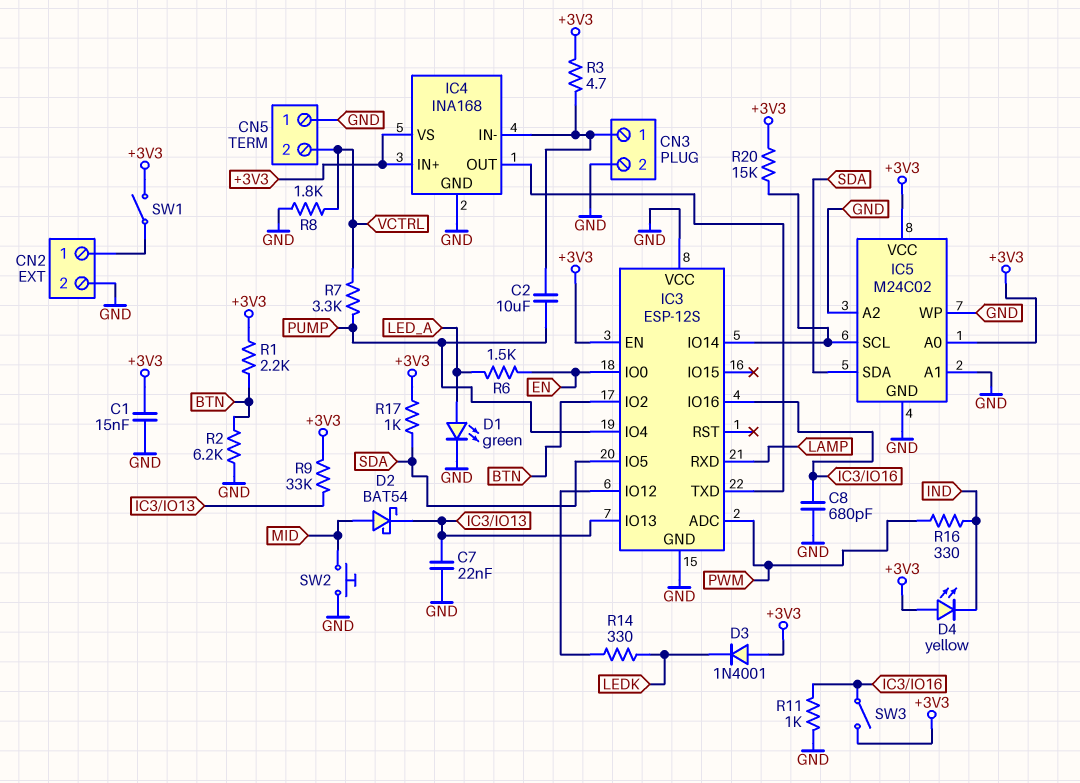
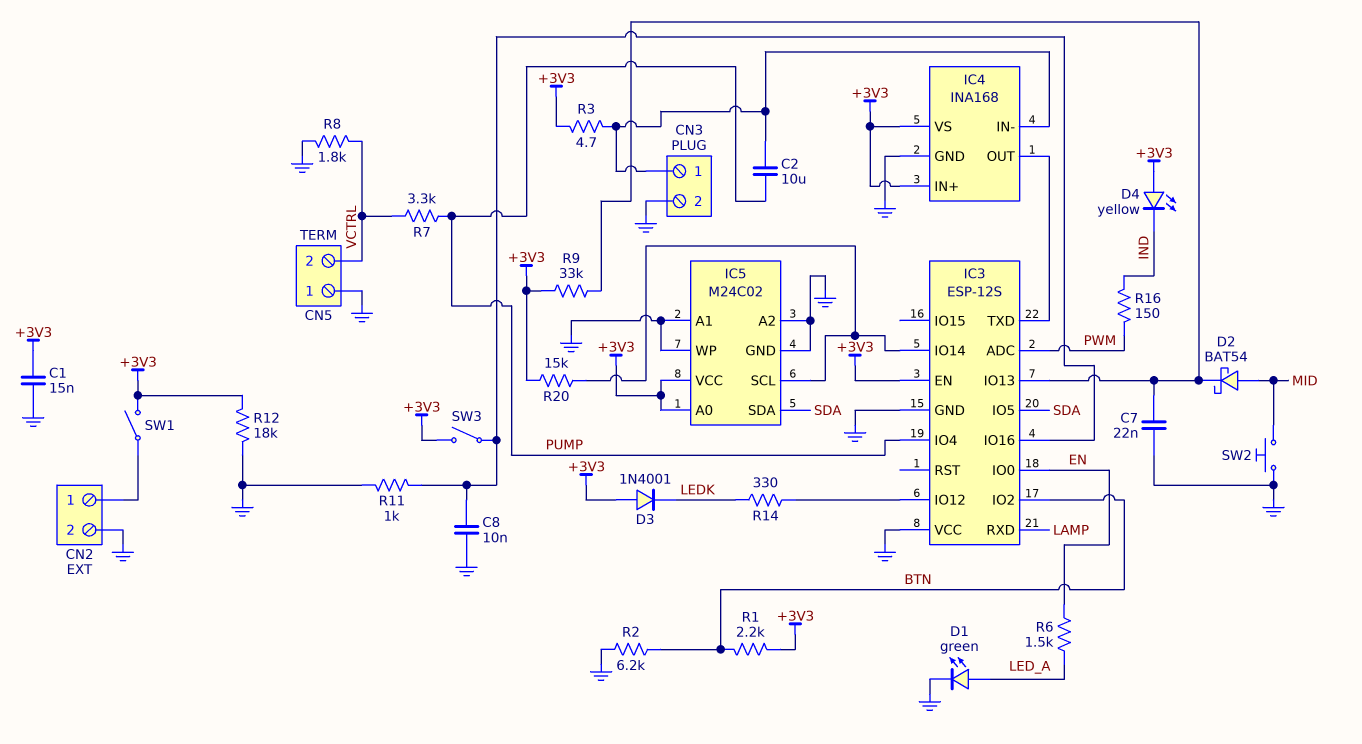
C8: 680pF (GND, IC3/IO16) -> 10nF (GND, IC3/IO16)
R12: none -> 18k (+3V3, GND)
R16: 330 (IND, PWM) -> 150 (IND, PWM)
R17: 1k (+3V3, SDA) -> none

